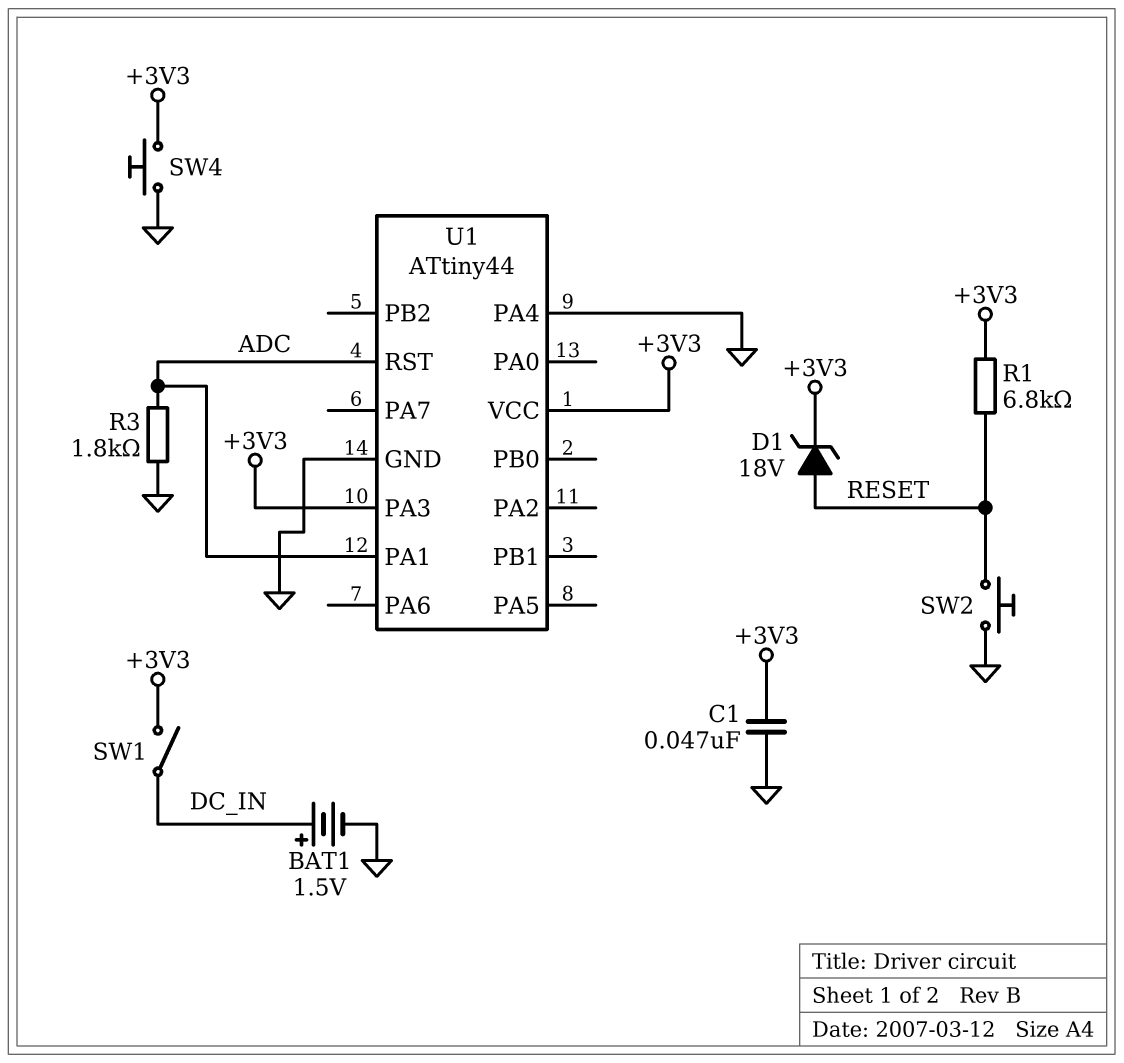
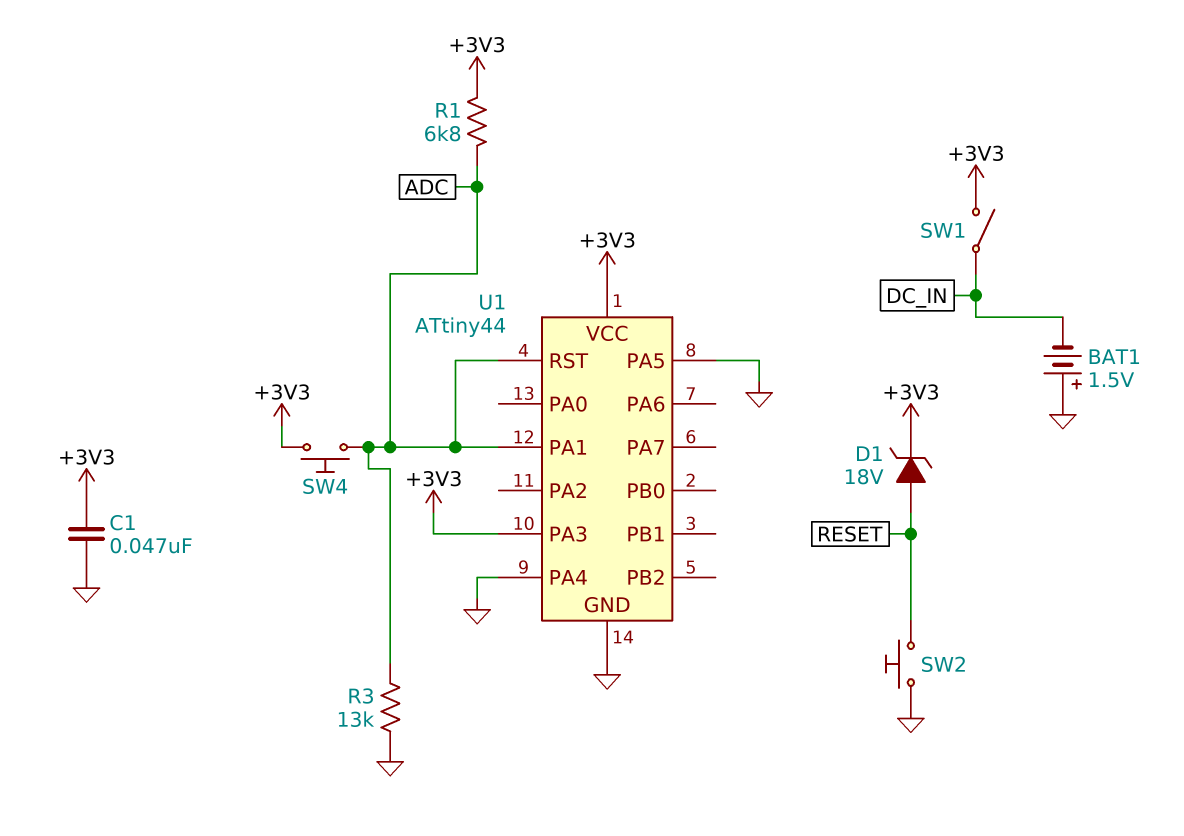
BAT1: 1.5V (plus DC_IN, minus GND) -> 1.5V (plus GND, minus DC_IN)
R1: 6.8k (+3V3, RESET) -> 6.8k (+3V3, ADC)
R3: 1.8k (ADC, GND) -> 13k (ADC, GND)
SW4: button (+3V3, GND) -> button (+3V3, ADC)
U1 pin PA5: none -> GND

